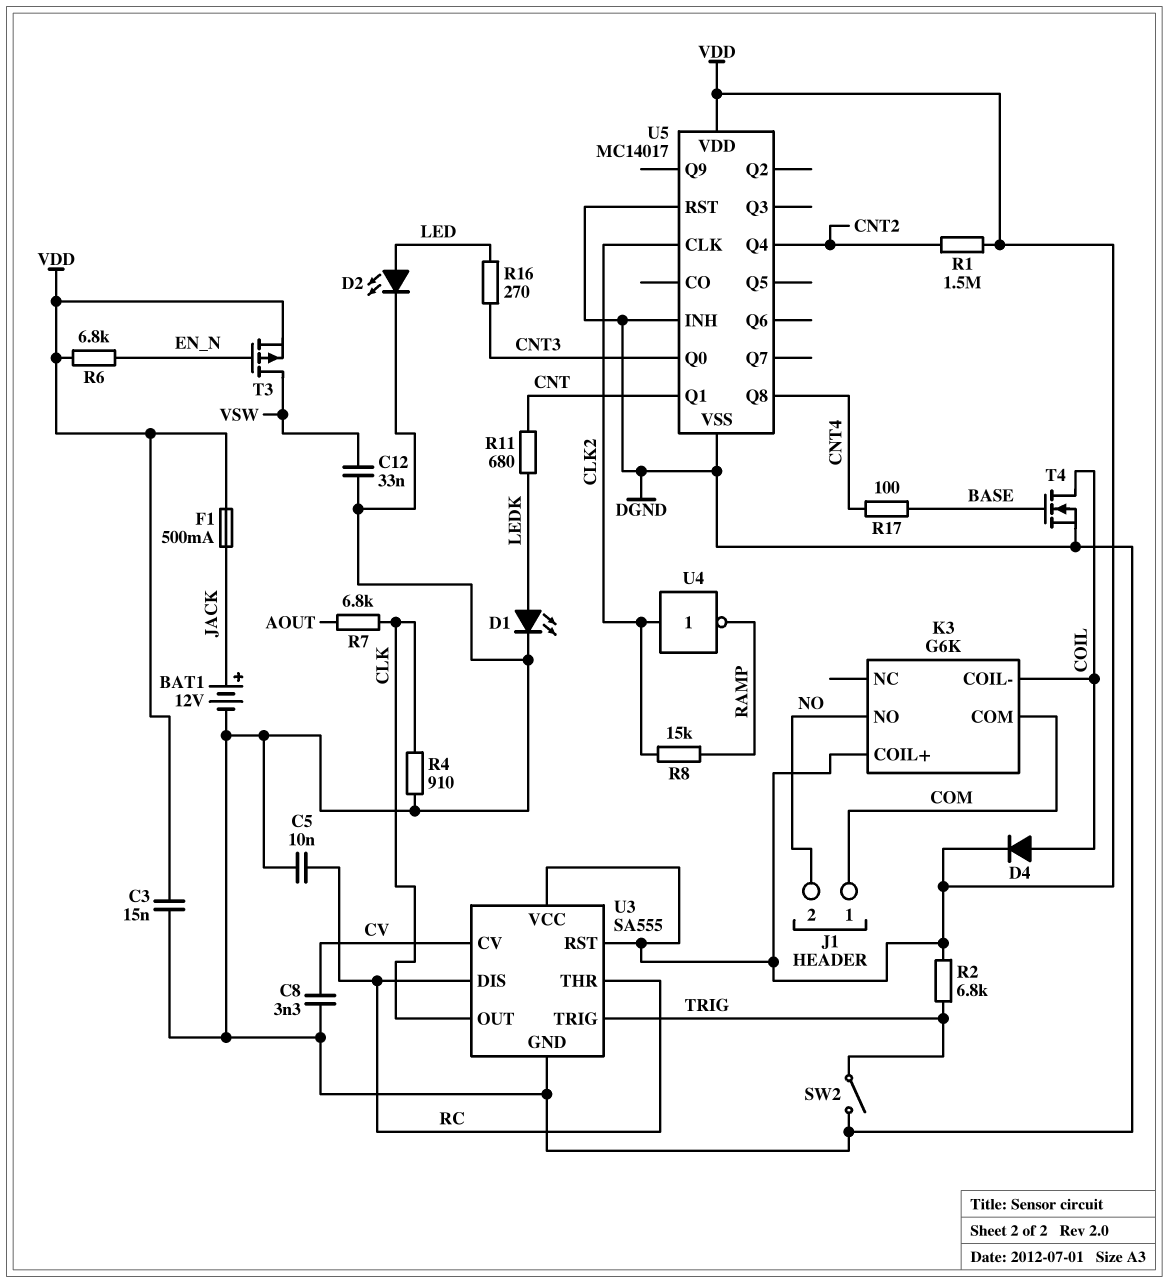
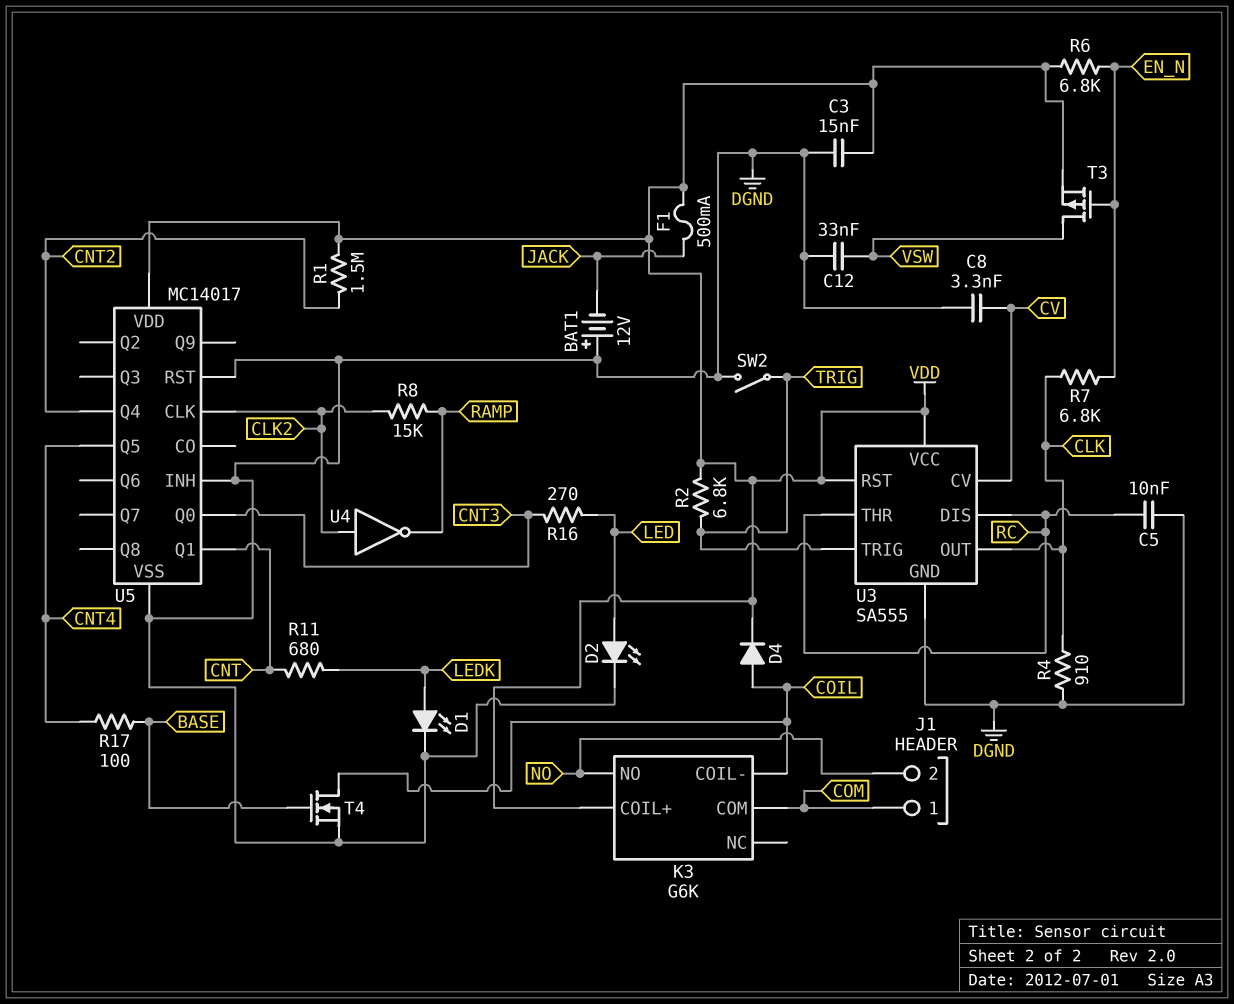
BAT1: 12V (plus JACK, minus DGND) -> 12V (plus DGND, minus JACK)
R7: 6.8k (AOUT, CLK) -> 6.8k (CLK, EN_N)
U5 pin Q5: none -> CNT4
U5 pin Q8: CNT4 -> none

